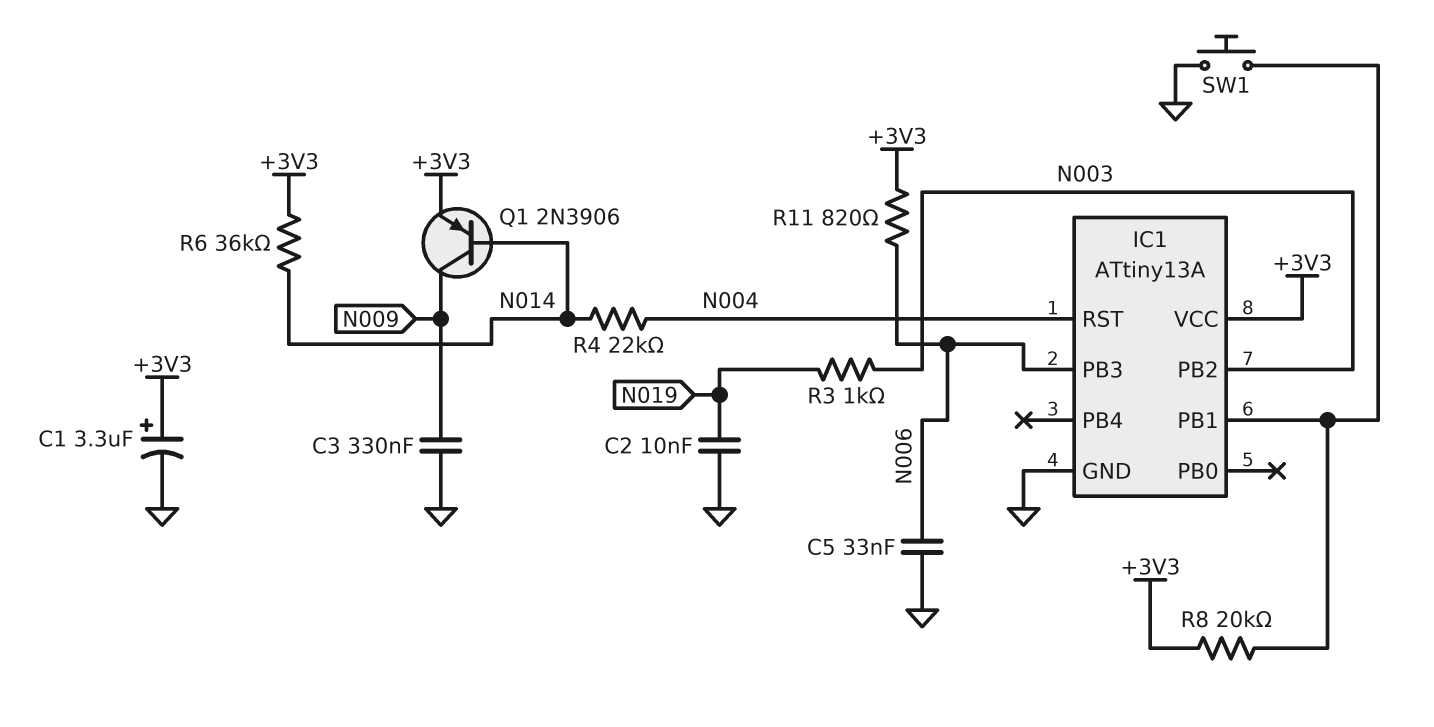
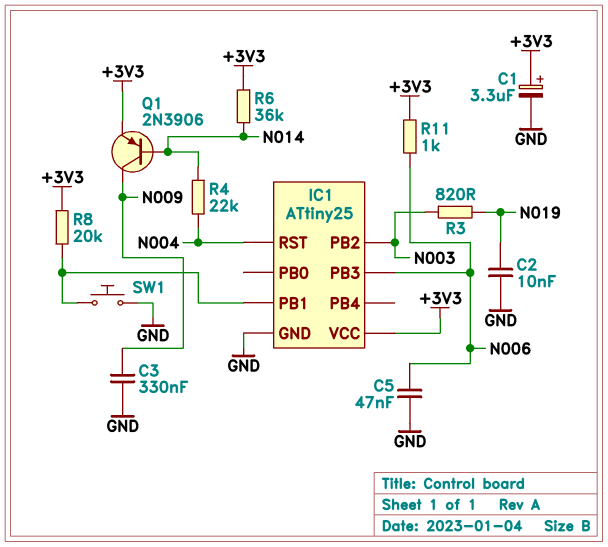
C5: 33nF (GND, N006) -> 47nF (GND, N006)
IC1: ATtiny13A -> ATtiny25
R3: 1k (N003, N019) -> 820 (N003, N019)
R11: 820 (+3V3, N006) -> 1k (+3V3, N006)

